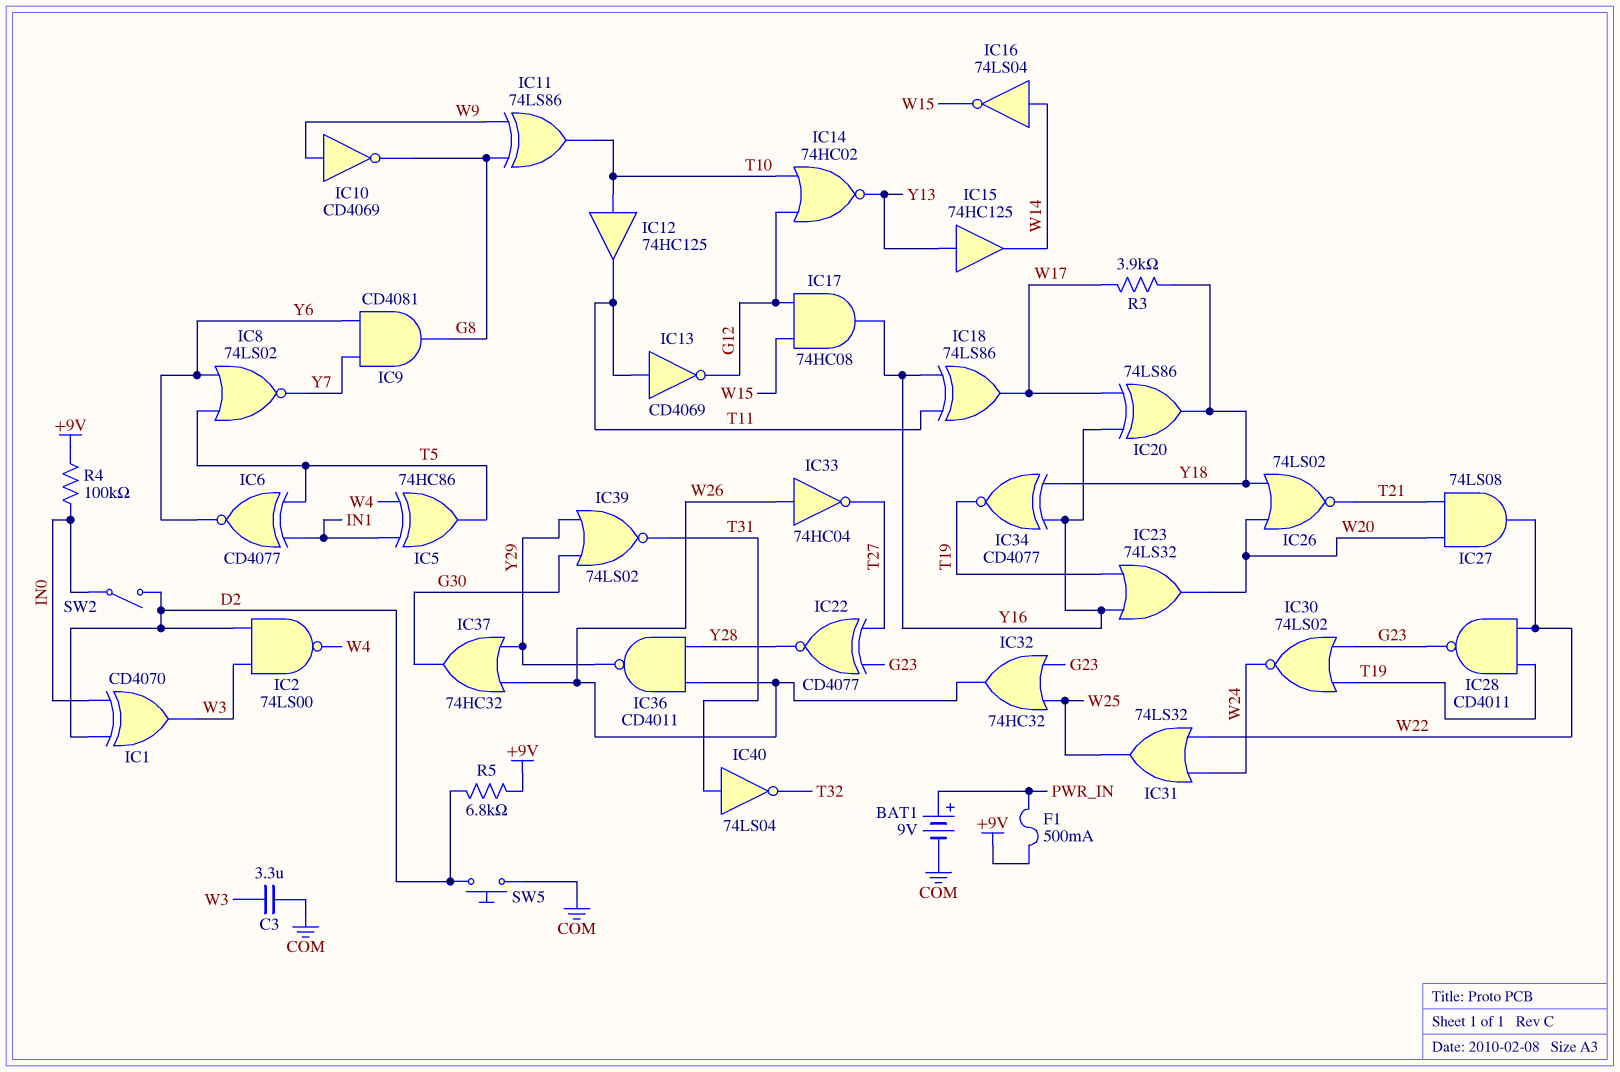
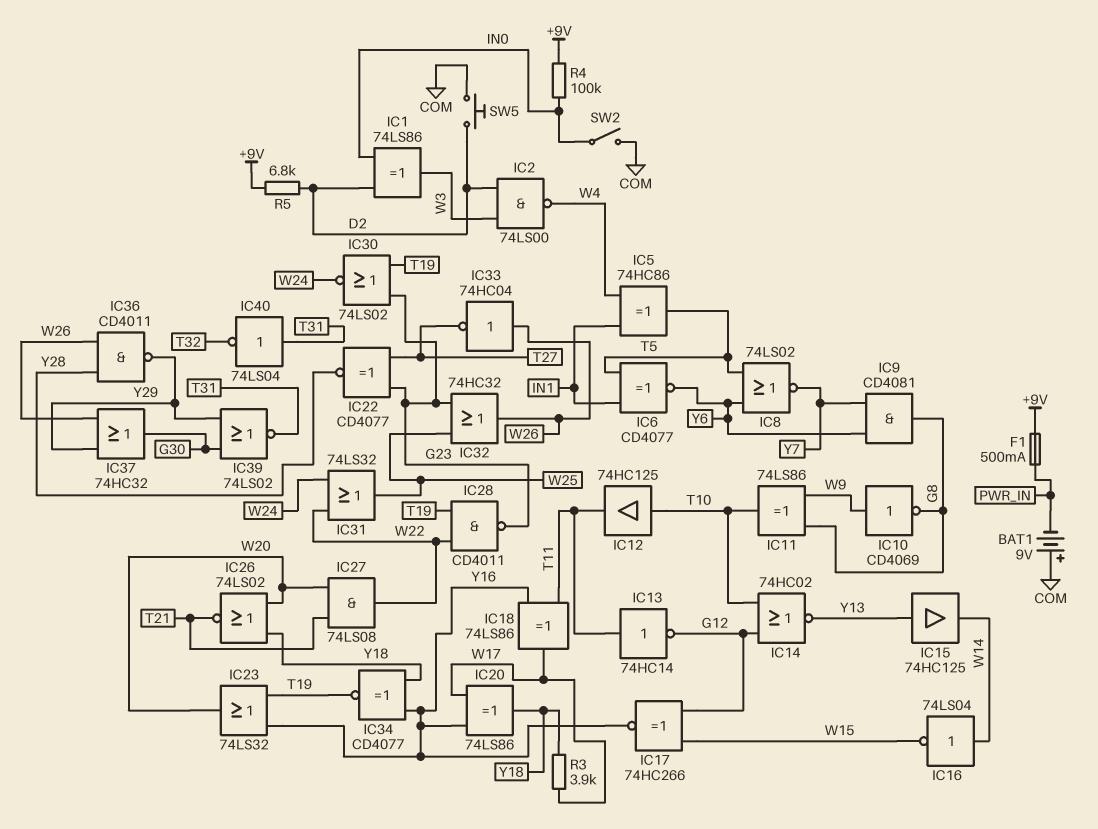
BAT1: 9V (plus PWR_IN, minus COM) -> 9V (plus COM, minus PWR_IN)
C3: 3.3uF (COM, W3) -> none
IC1: XOR CD4070 (in D2, in IN0, out W3) -> XOR 74LS86 (in D2, in IN0, out W3)
IC13: NOT CD4069 (in T11, out G12) -> NOT 74HC14 (in T11, out G12)
IC17: AND 74HC08 (in G12, in W15, out Y16) -> XNOR 74HC266 (in G12, in W15, out Y16)
SW2: switch (D2, IN0) -> switch (COM, IN0)

